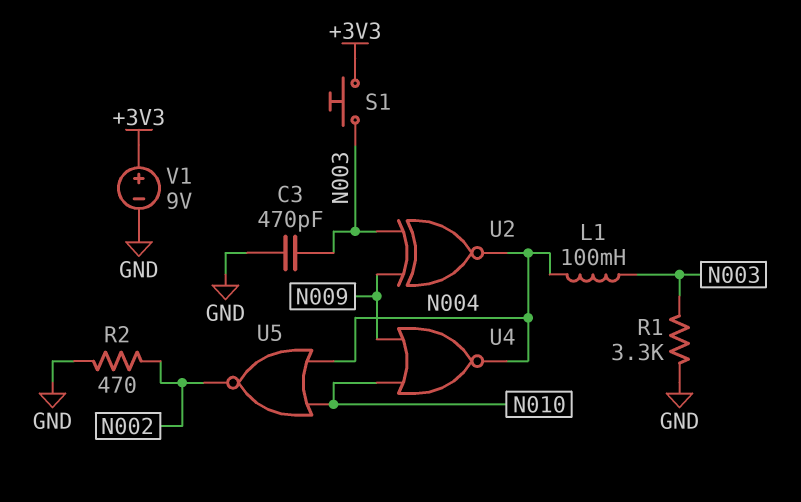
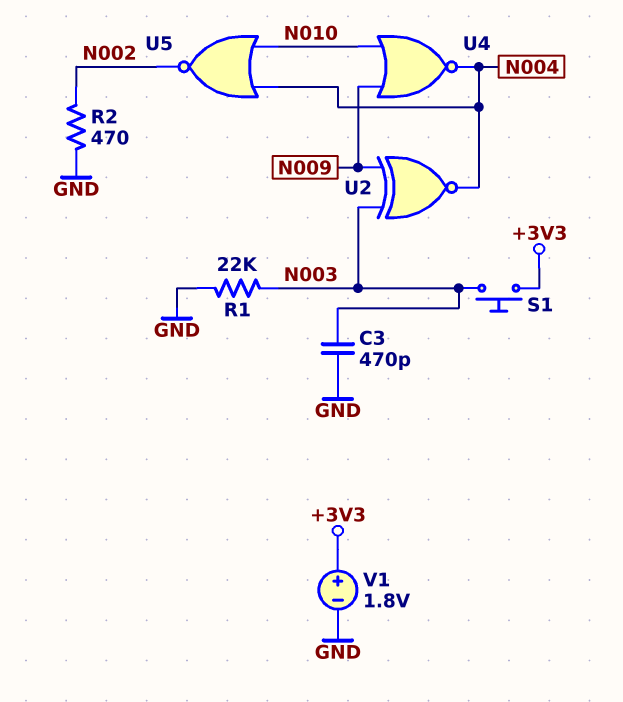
L1: 100mH (N003, N004) -> none
R1: 3.3k (GND, N003) -> 22k (GND, N003)
V1: 9V (plus +3V3, minus GND) -> 1.8V (plus +3V3, minus GND)

